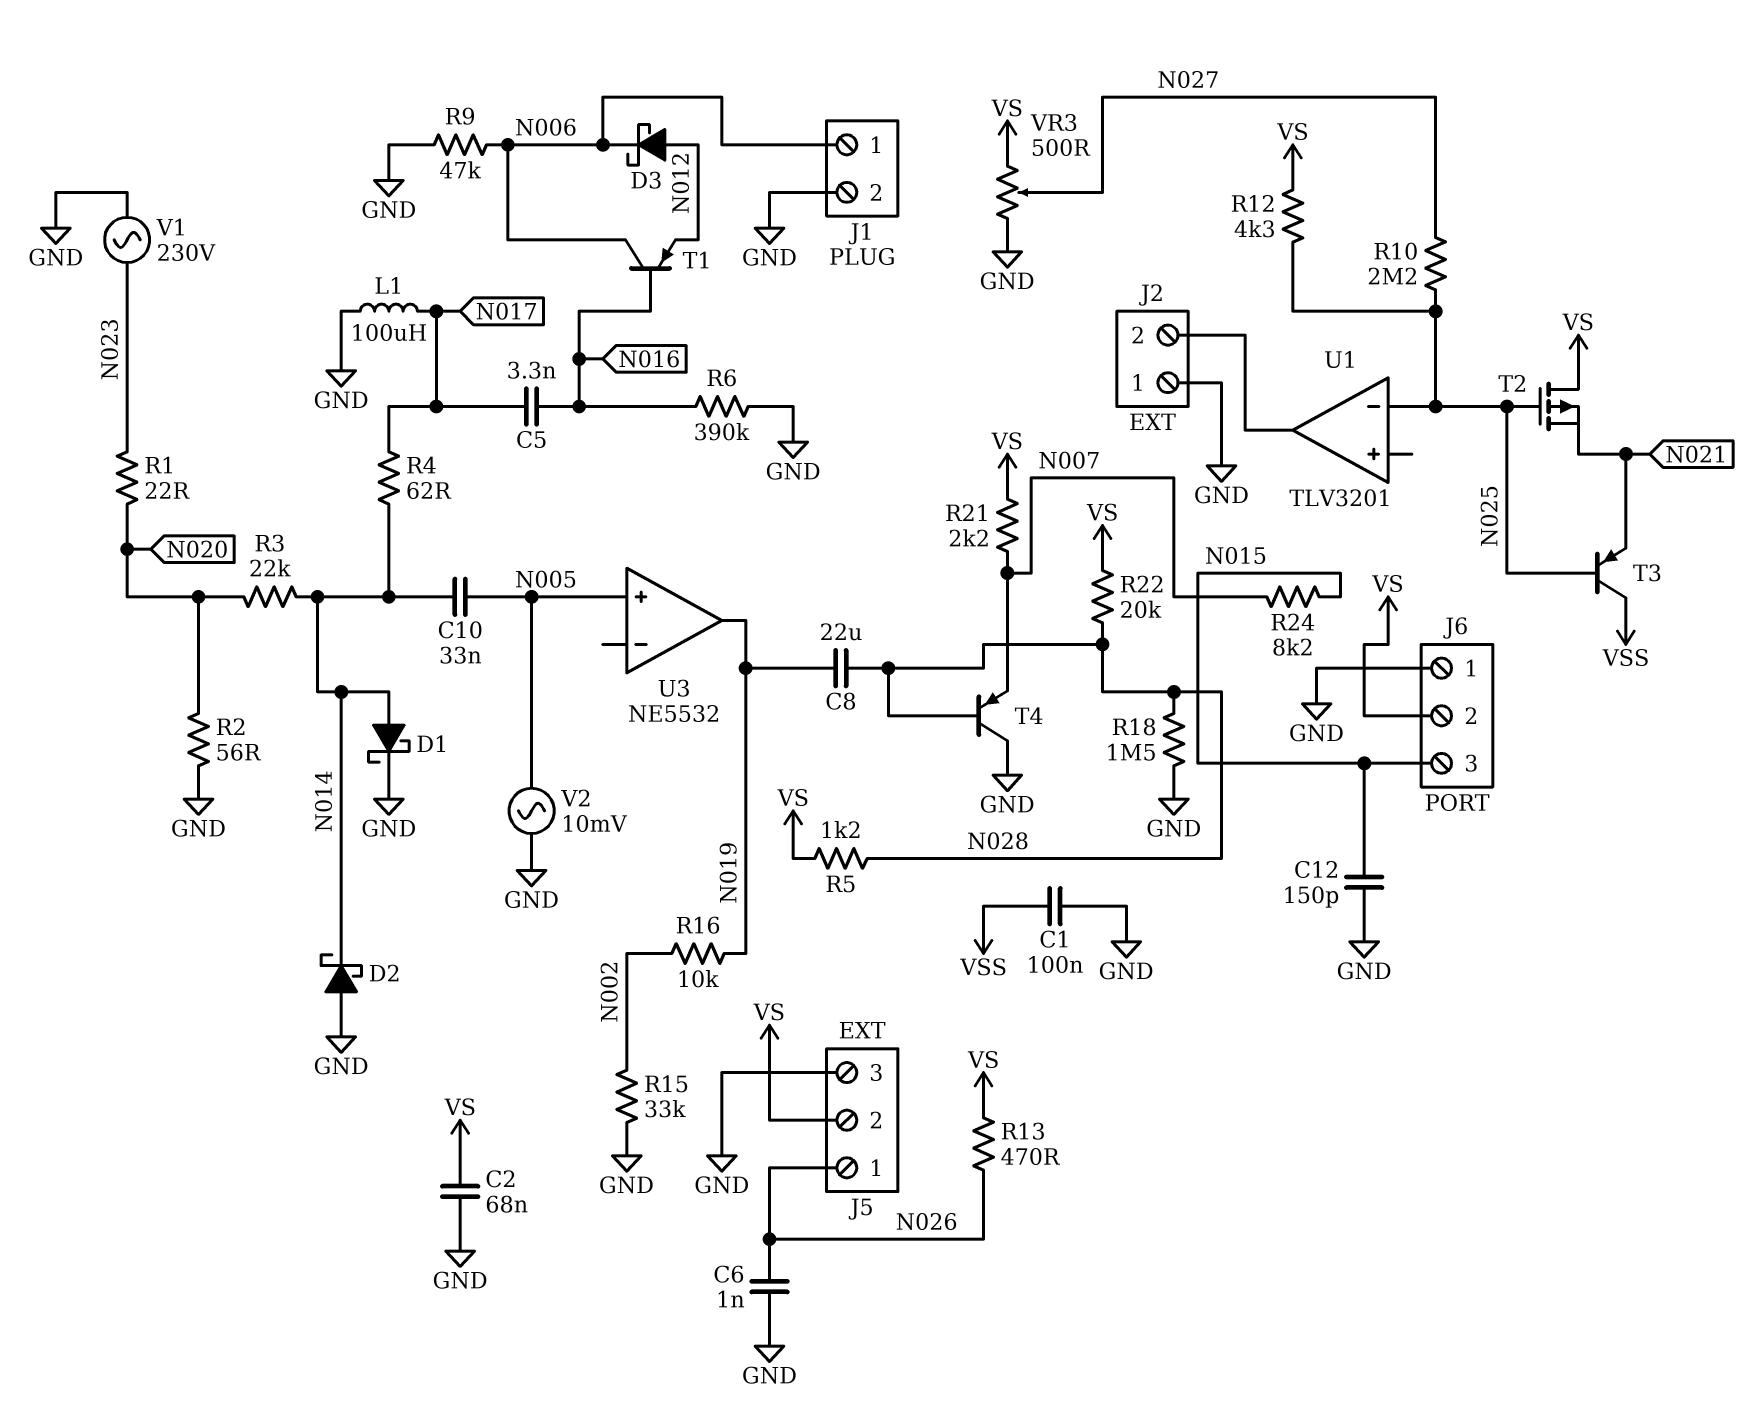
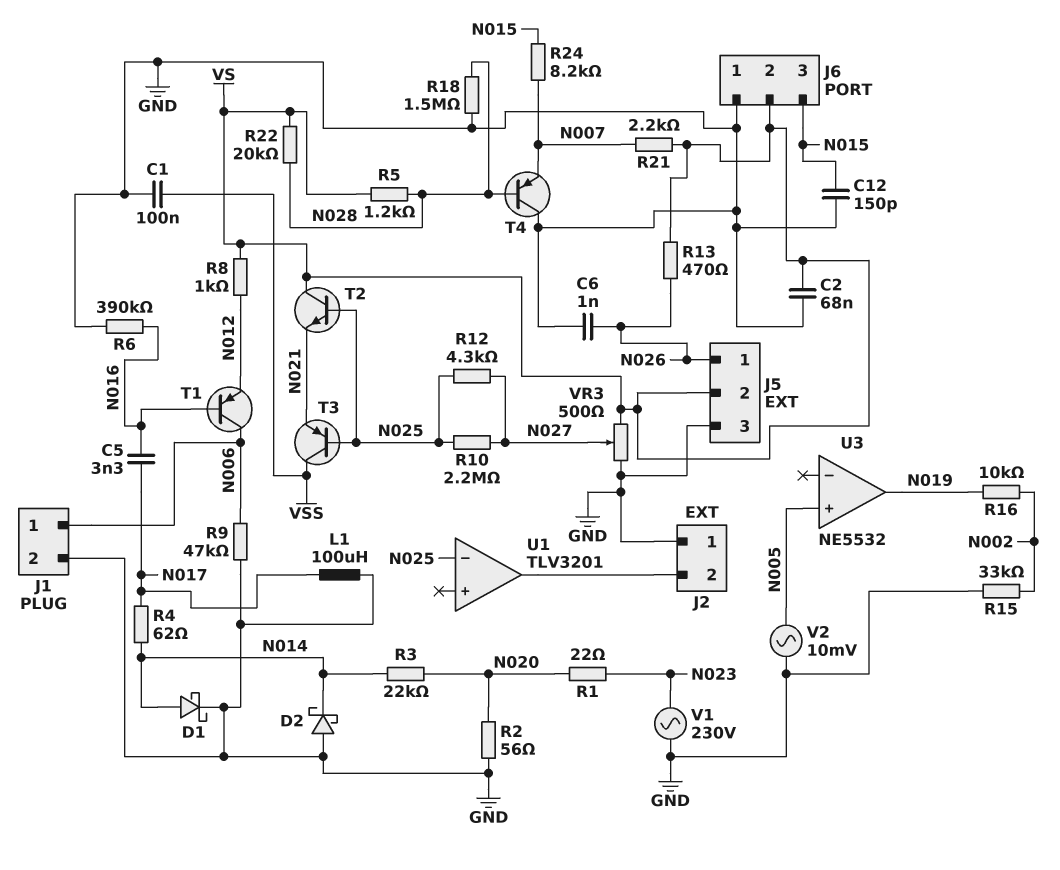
C8: 22uF (N019, N028) -> none
C10: 33nF (N005, N014) -> none
D3: schottky (A N012, K N006) -> none
R8: none -> 1k (N012, VS)
R12: 4.3k (N025, VS) -> 4.3k (N025, N027)
T2: PMOS (G N025, D VS, S N021) -> NPN (B N025, C VS, E N021)

